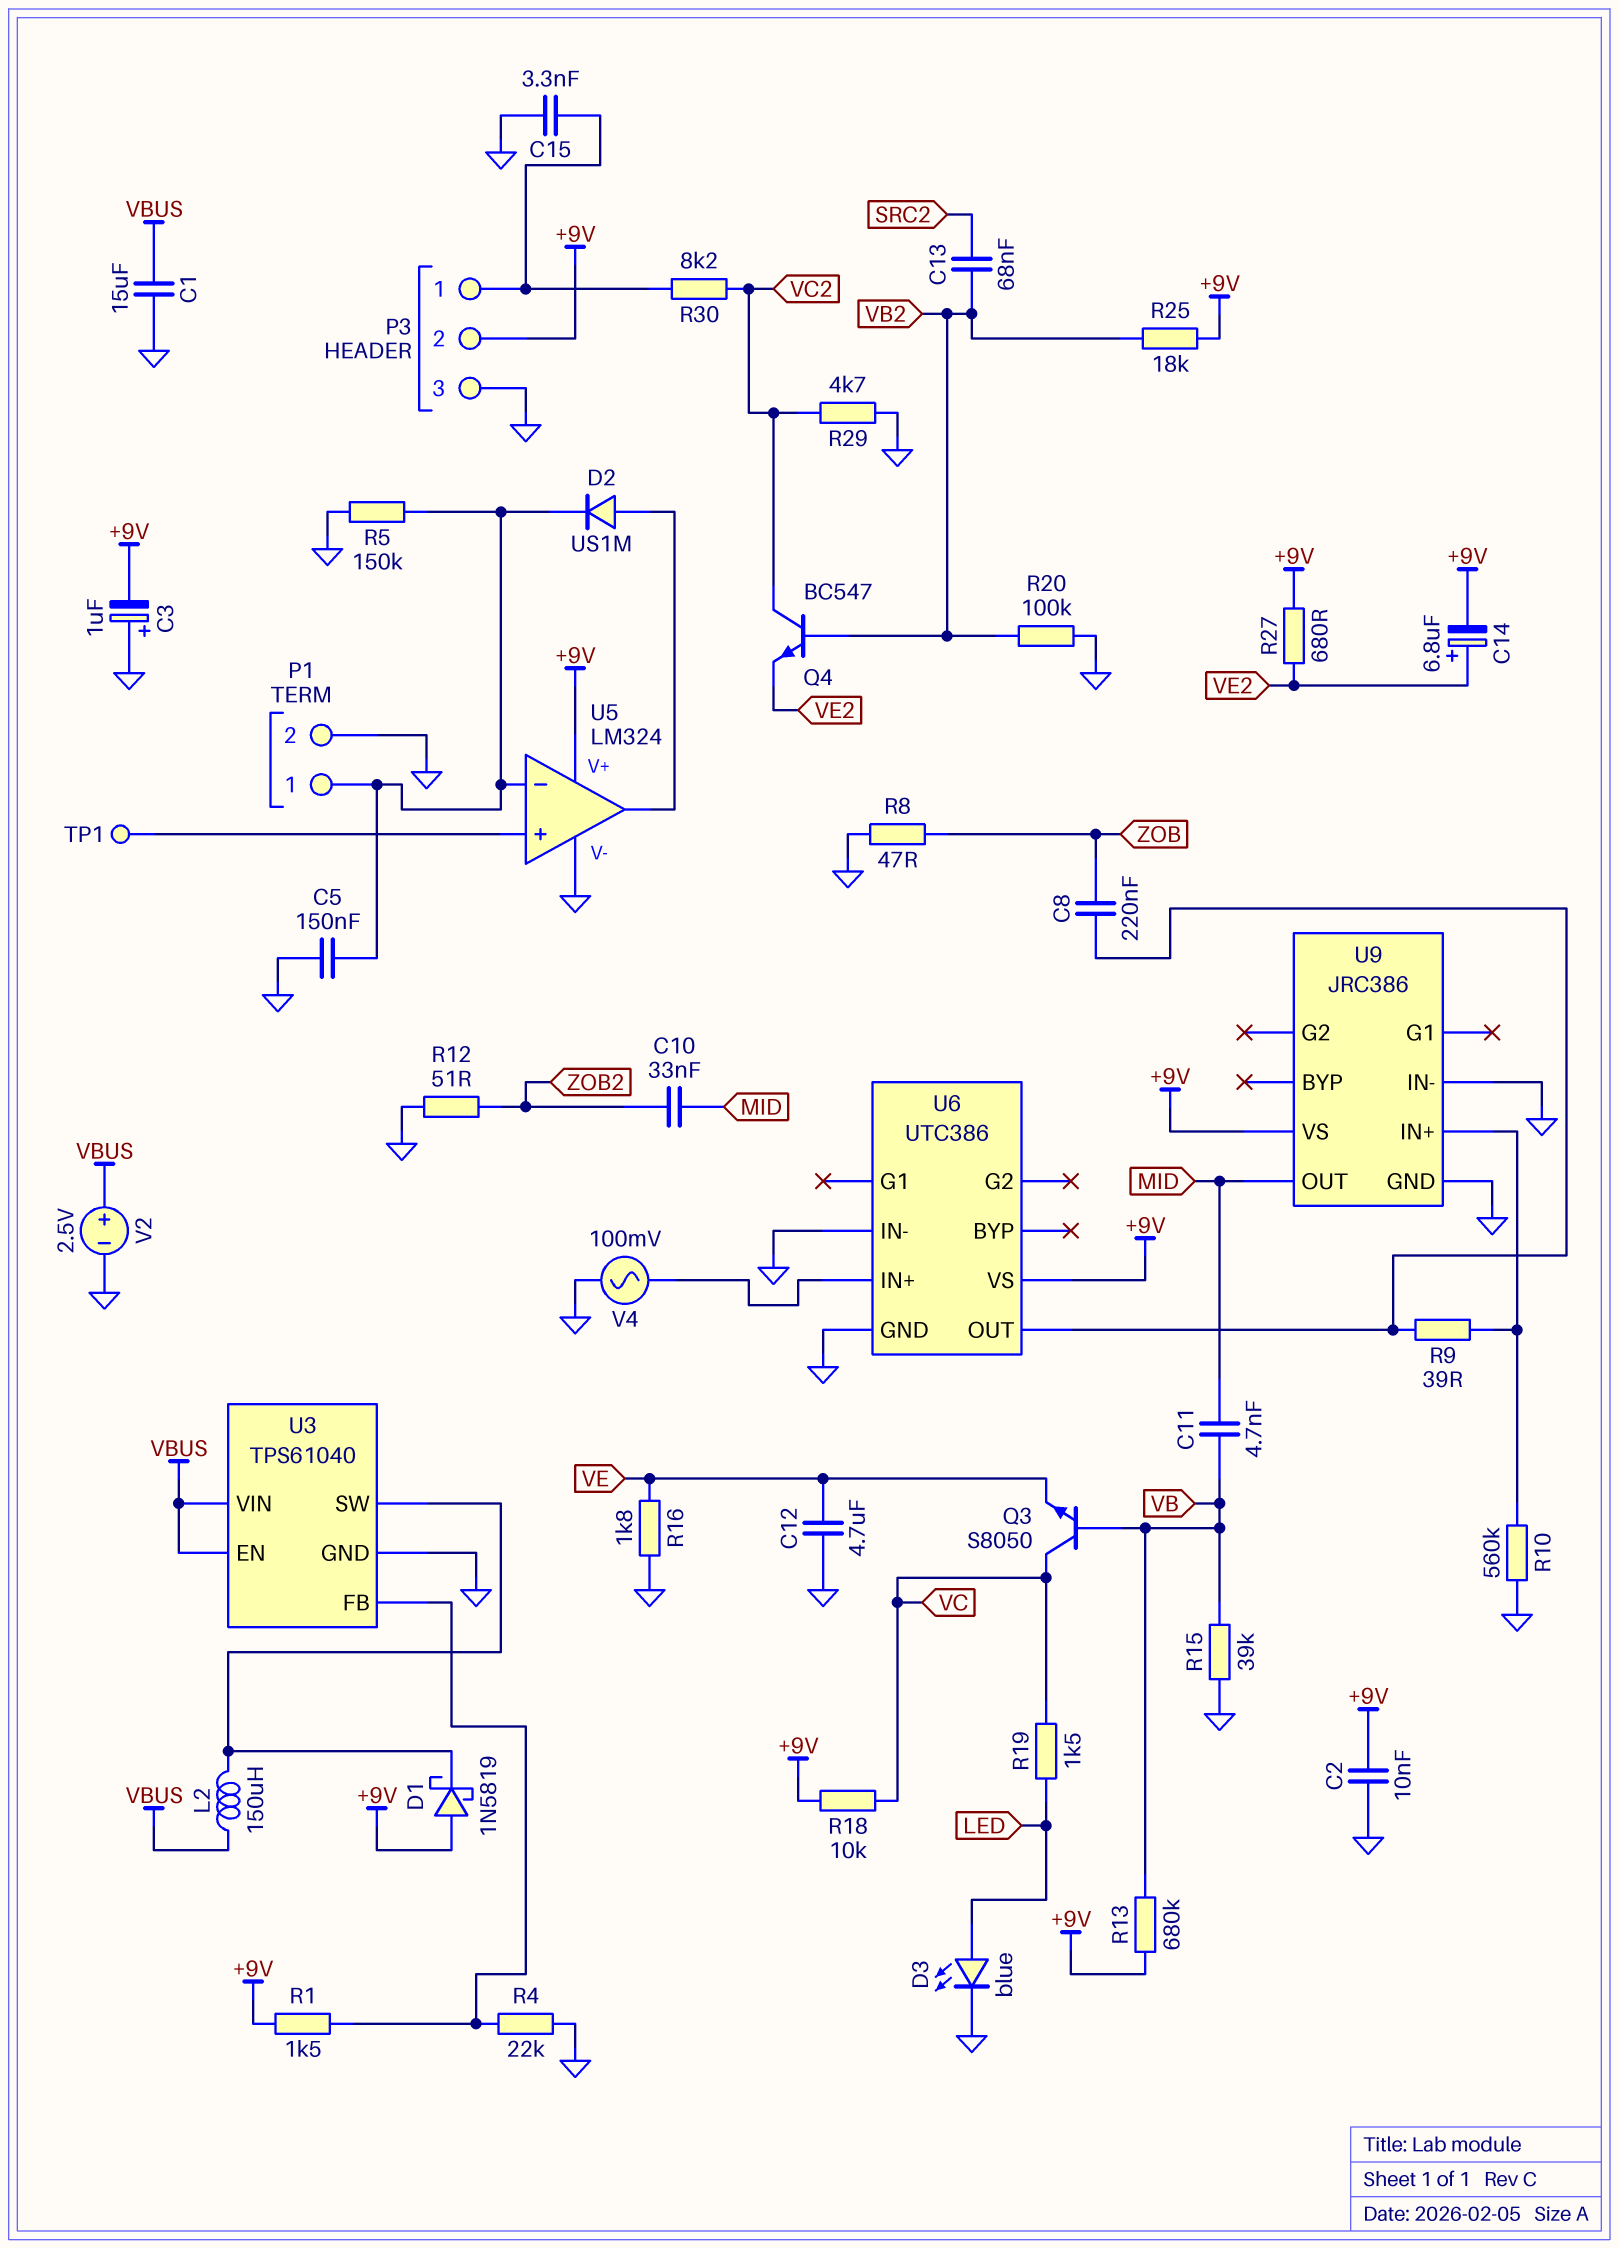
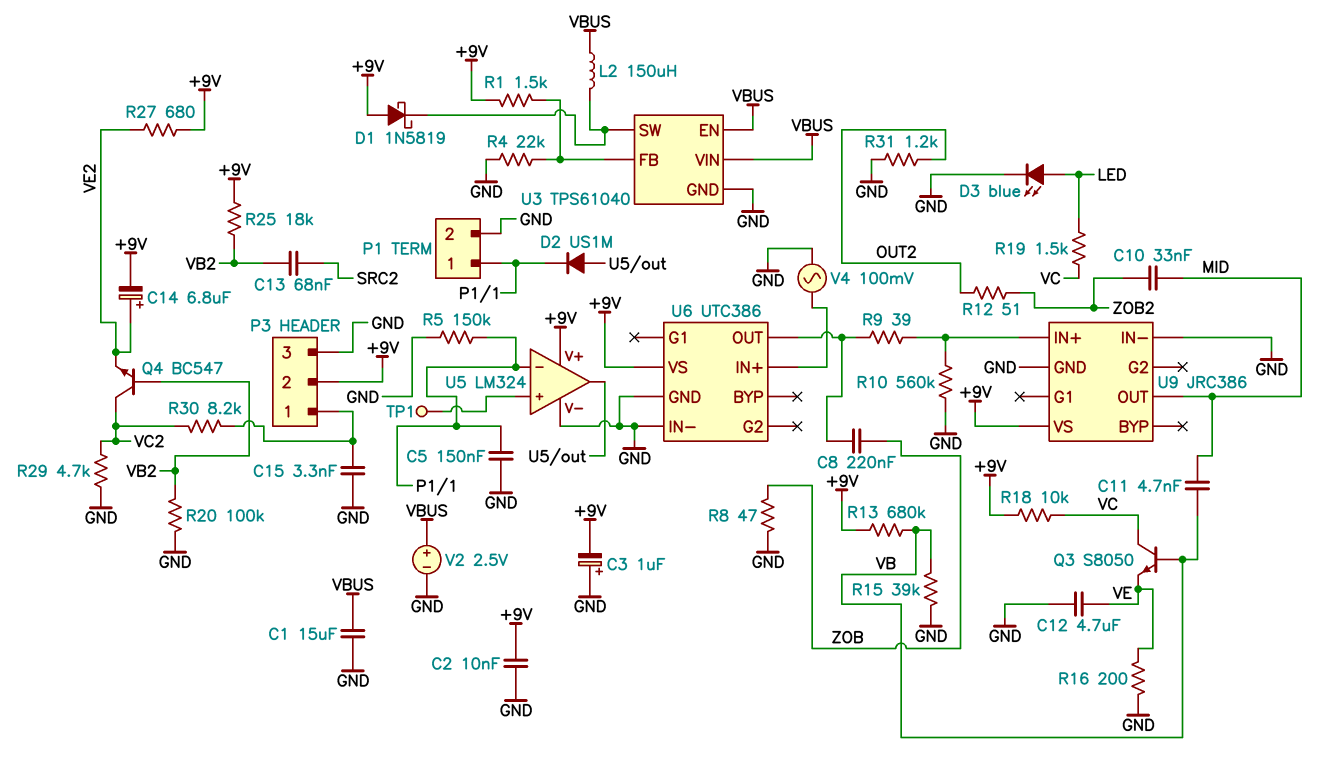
R12: 51 (GND, ZOB2) -> 51 (OUT2, ZOB2)
R16: 1.8k (GND, VE) -> 200 (GND, VE)
R31: none -> 1.2k (GND, OUT2)

